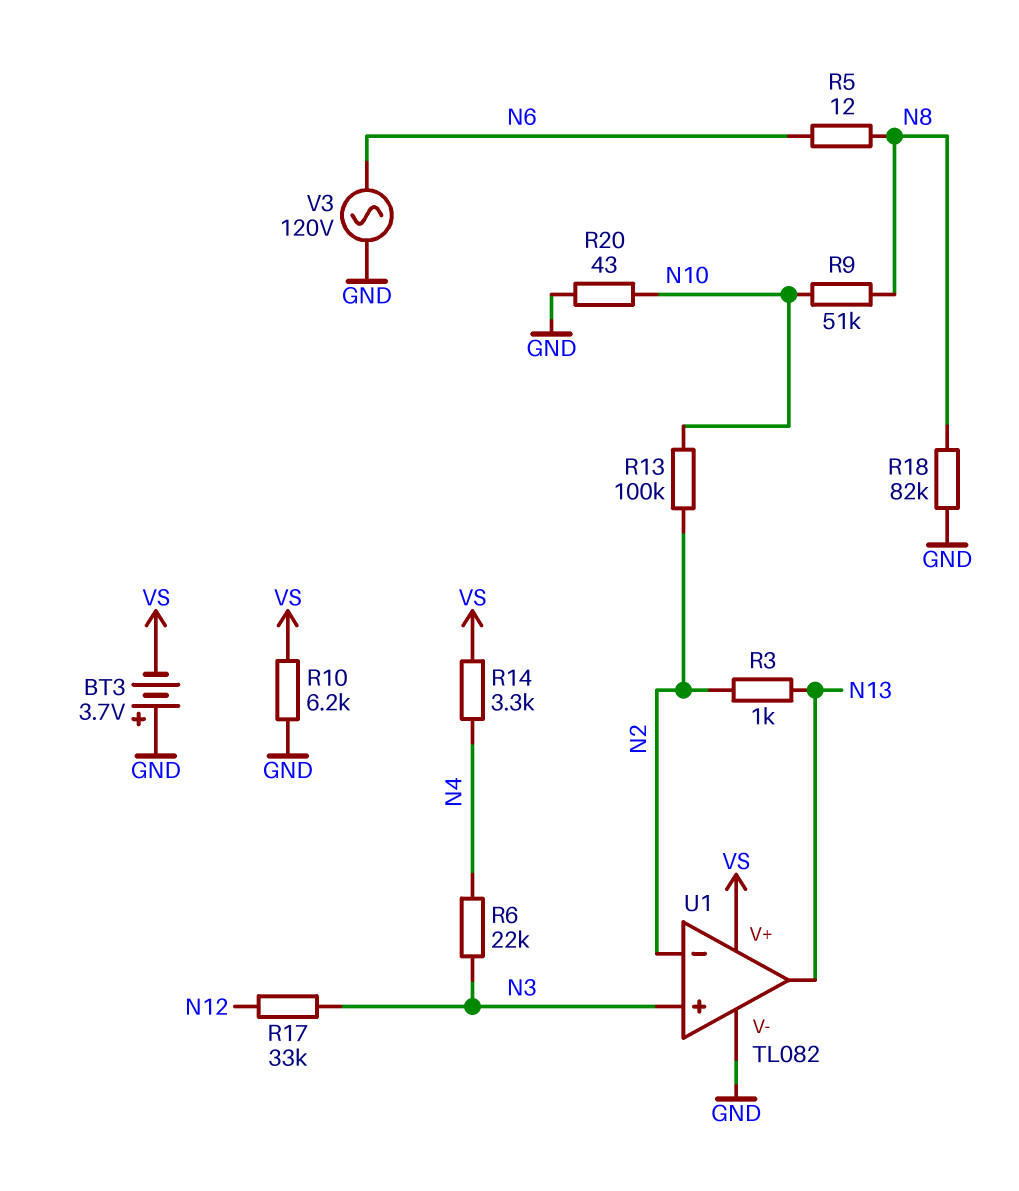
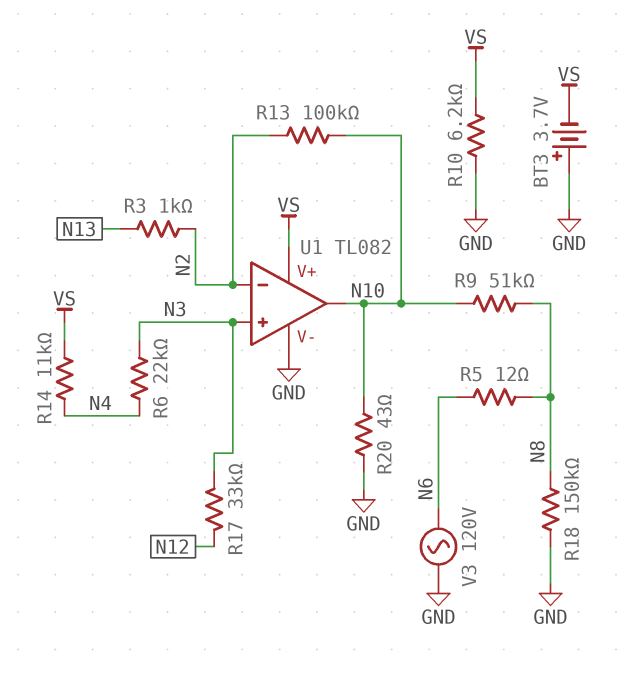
R14: 3.3k (N4, VS) -> 11k (N4, VS)
R18: 82k (GND, N8) -> 150k (GND, N8)
U1 pin out: N13 -> N10

